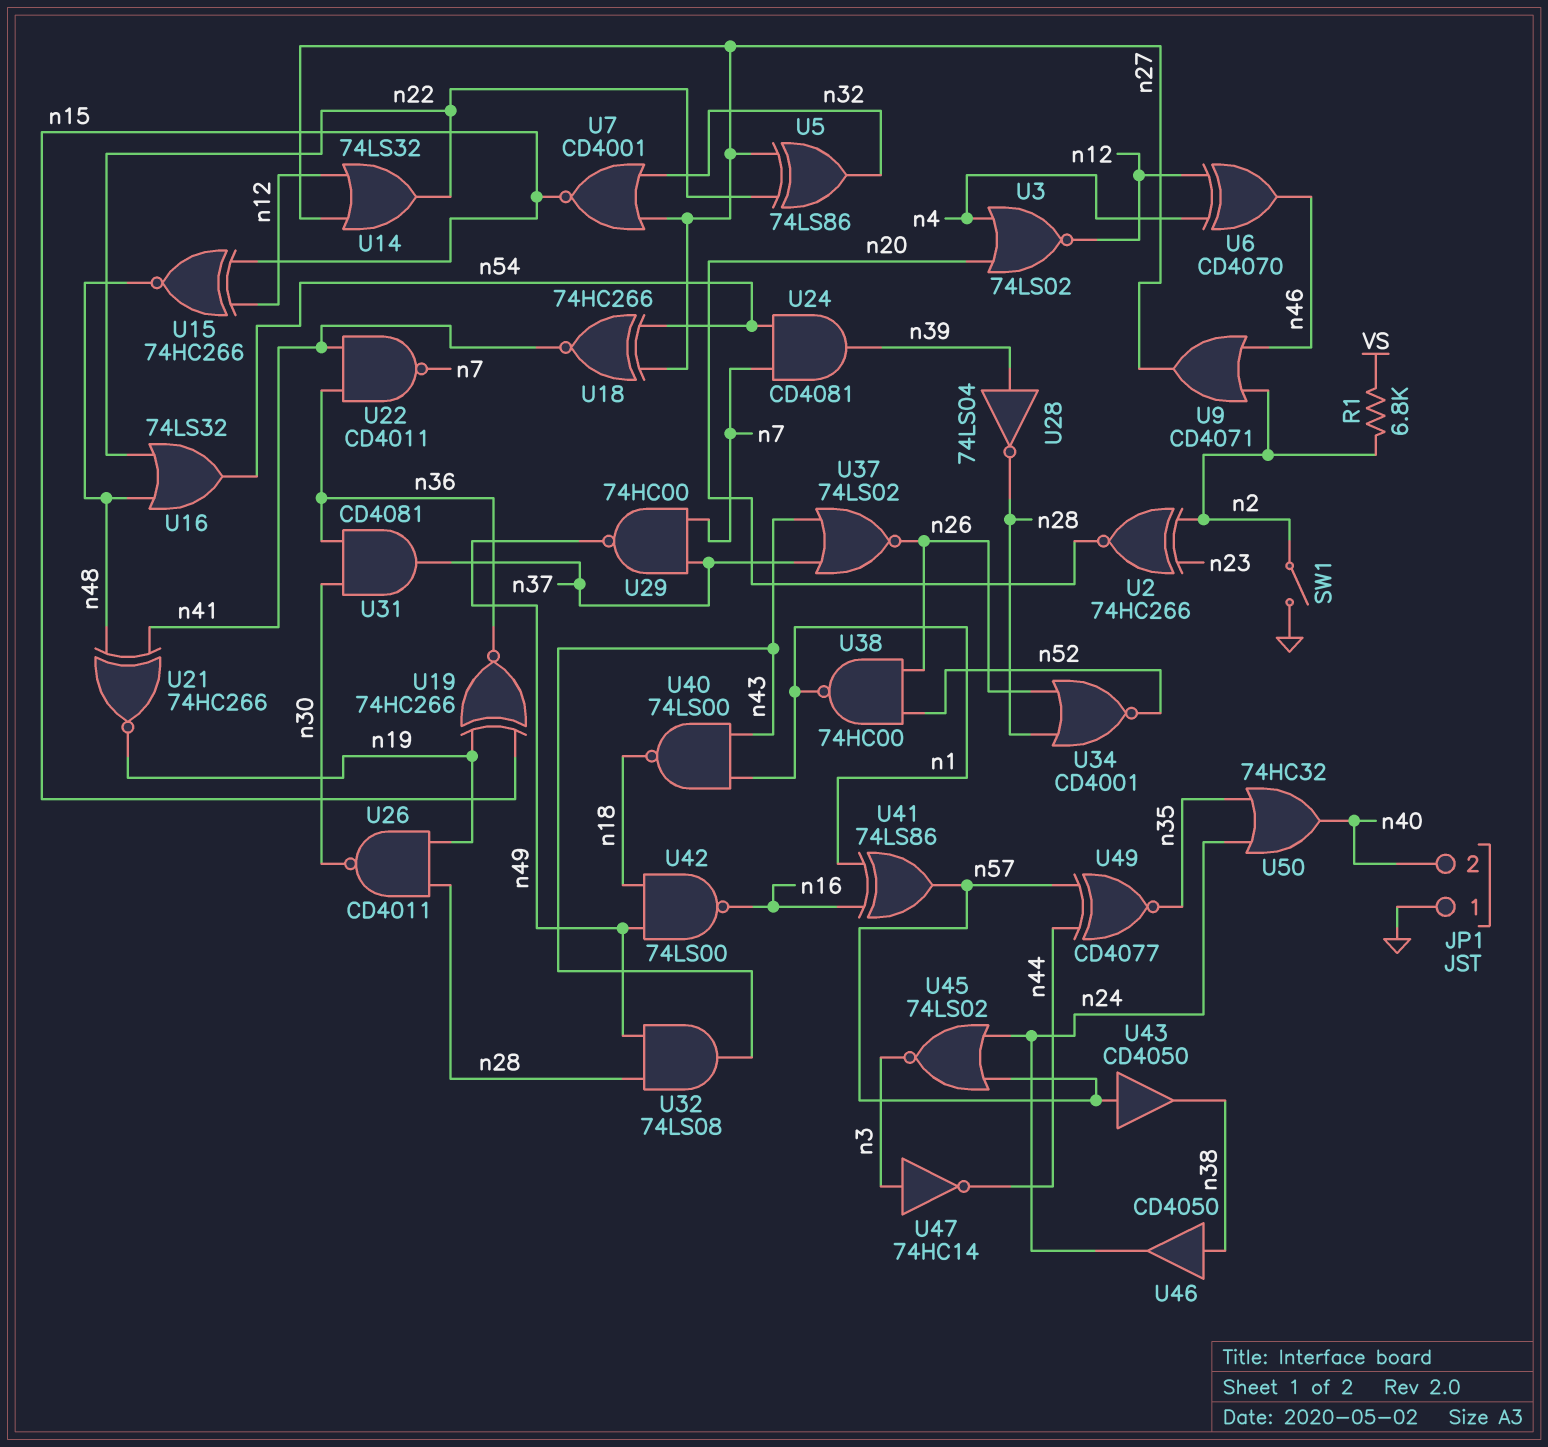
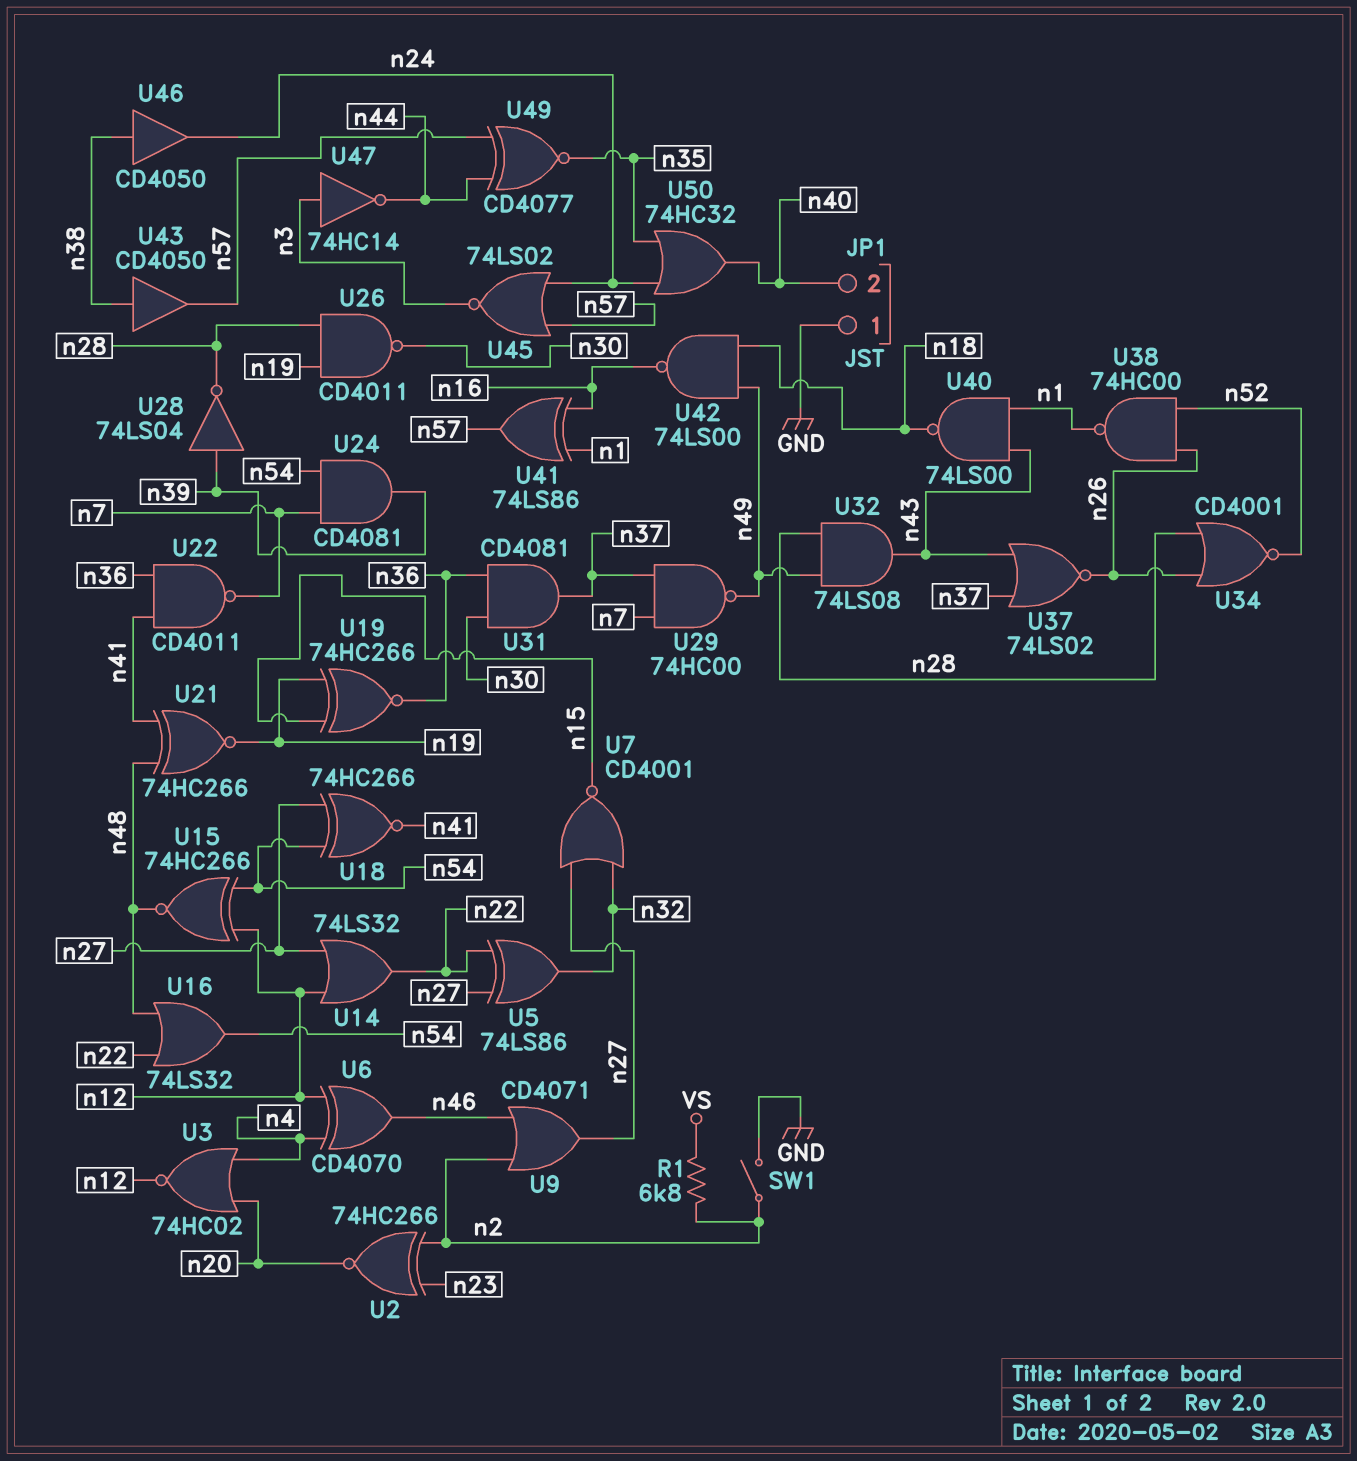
U3: NOR 74LS02 (in n4, in n20, out n12) -> NOR 74HC02 (in n4, in n20, out n12)
U15: XNOR 74HC266 (in n12, in n15, out n48) -> XNOR 74HC266 (in n12, in n54, out n48)
U43: buffer CD4050 (in n57, out n38) -> buffer CD4050 (in n38, out n57)

